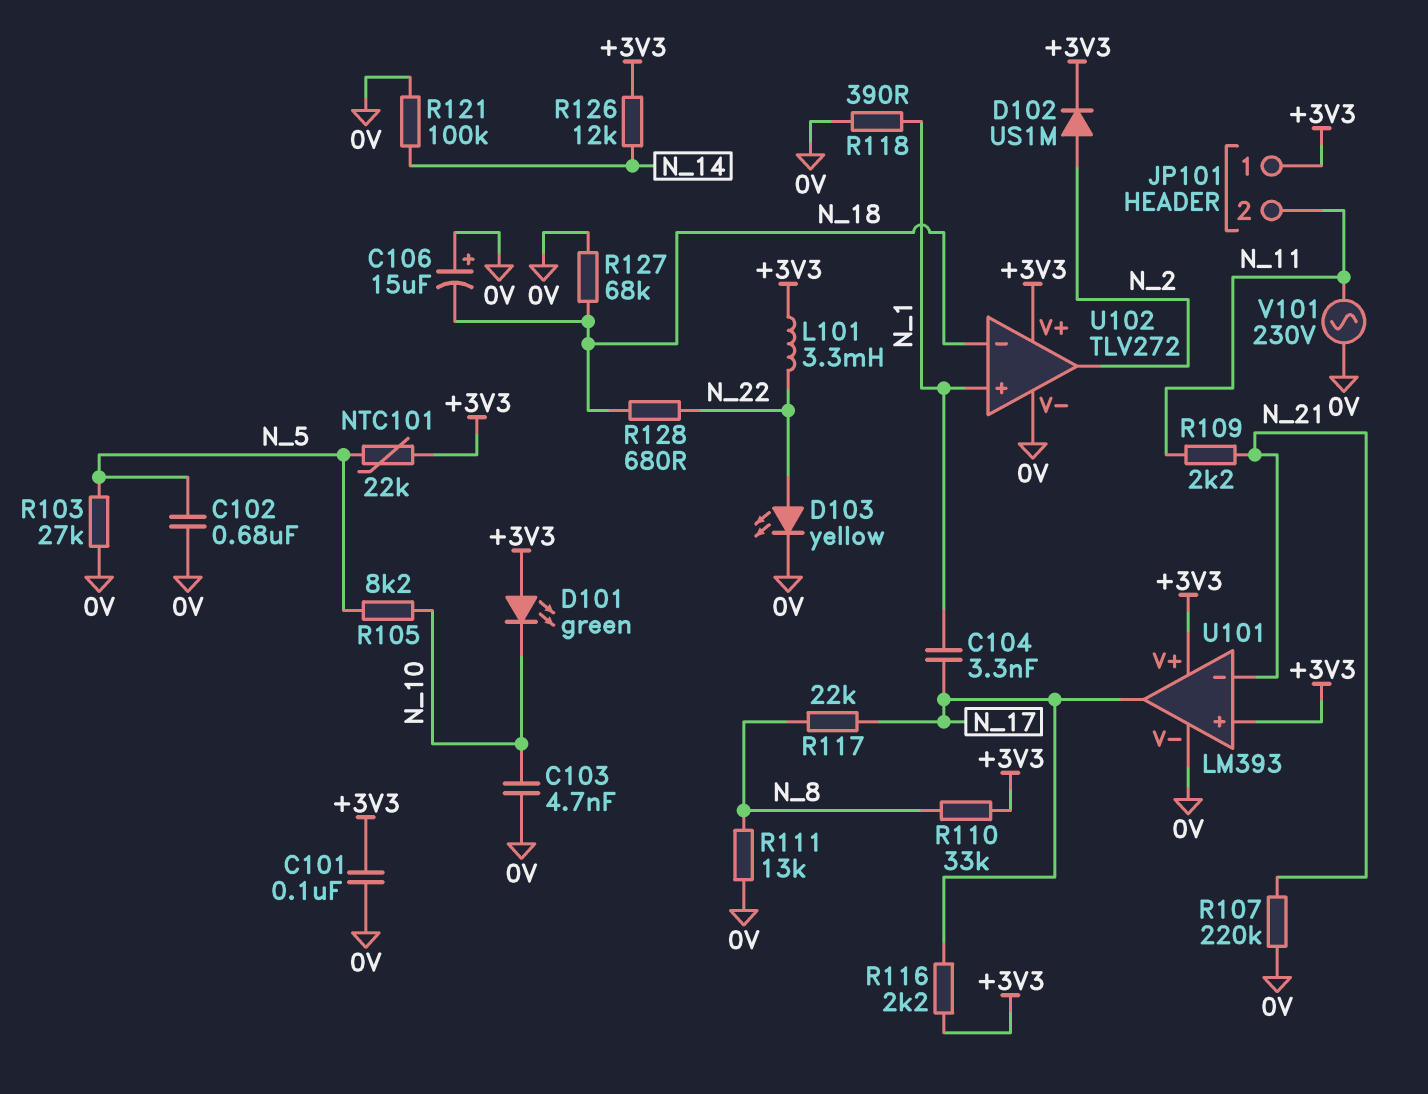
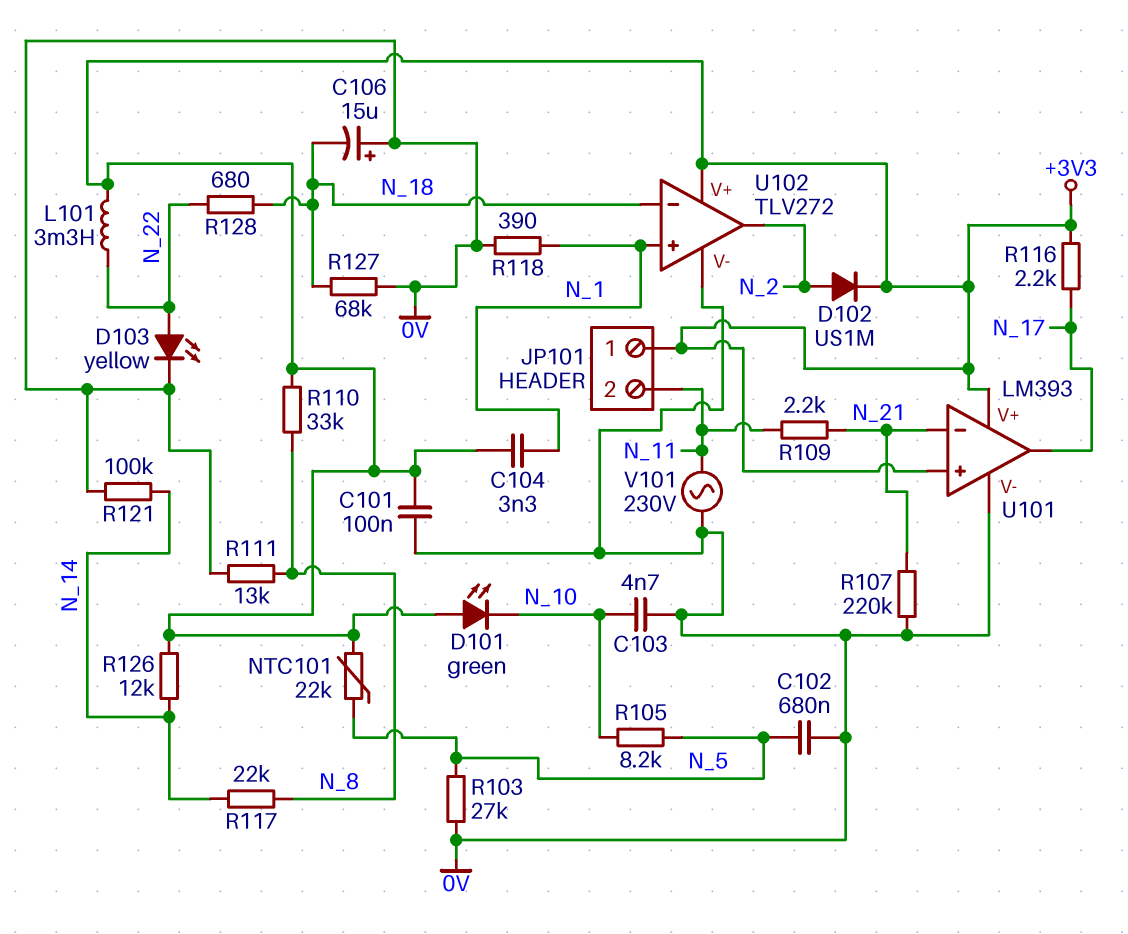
C104: 3.3nF (N_1, N_17) -> 3.3nF (+3V3, N_1)
R117: 22k (N_8, N_17) -> 22k (N_8, N_14)

